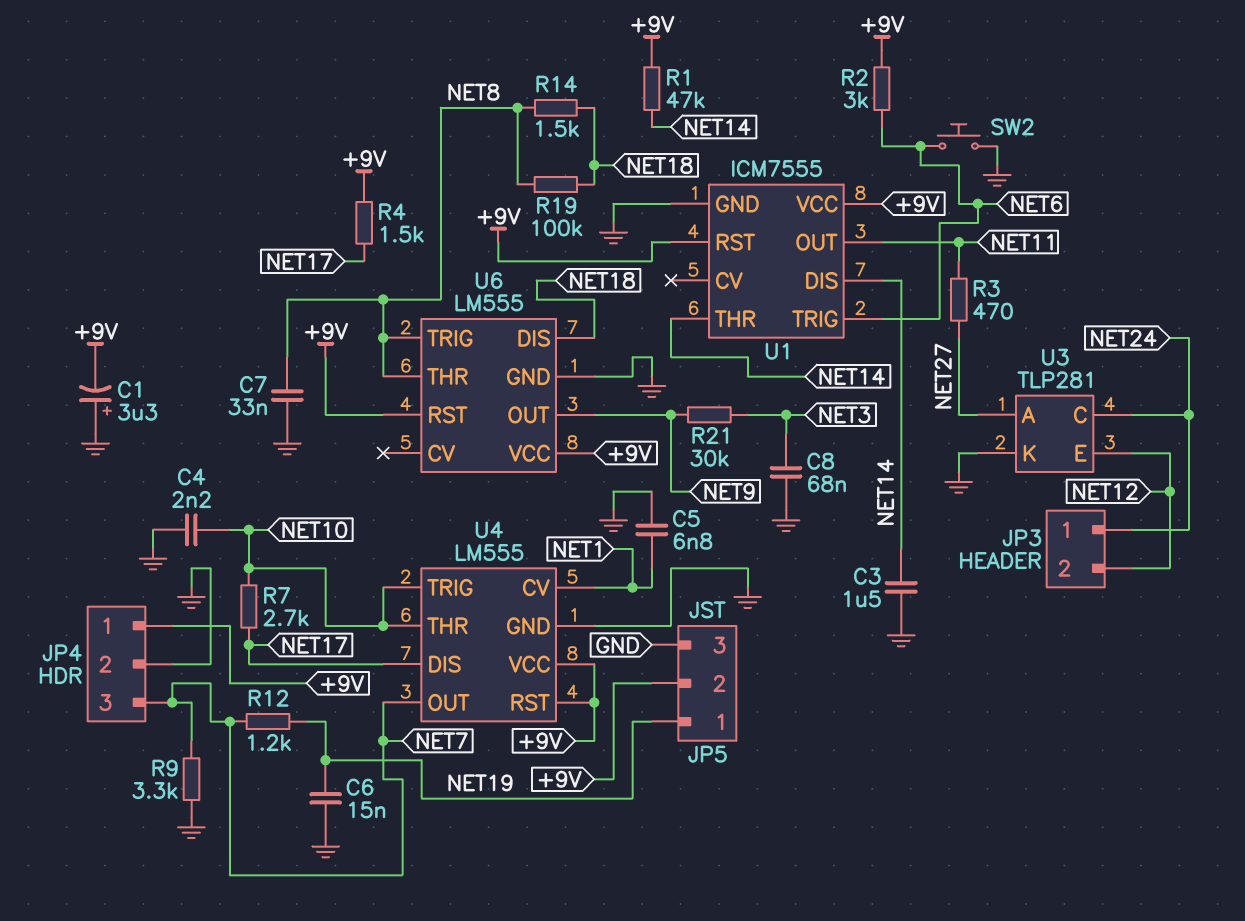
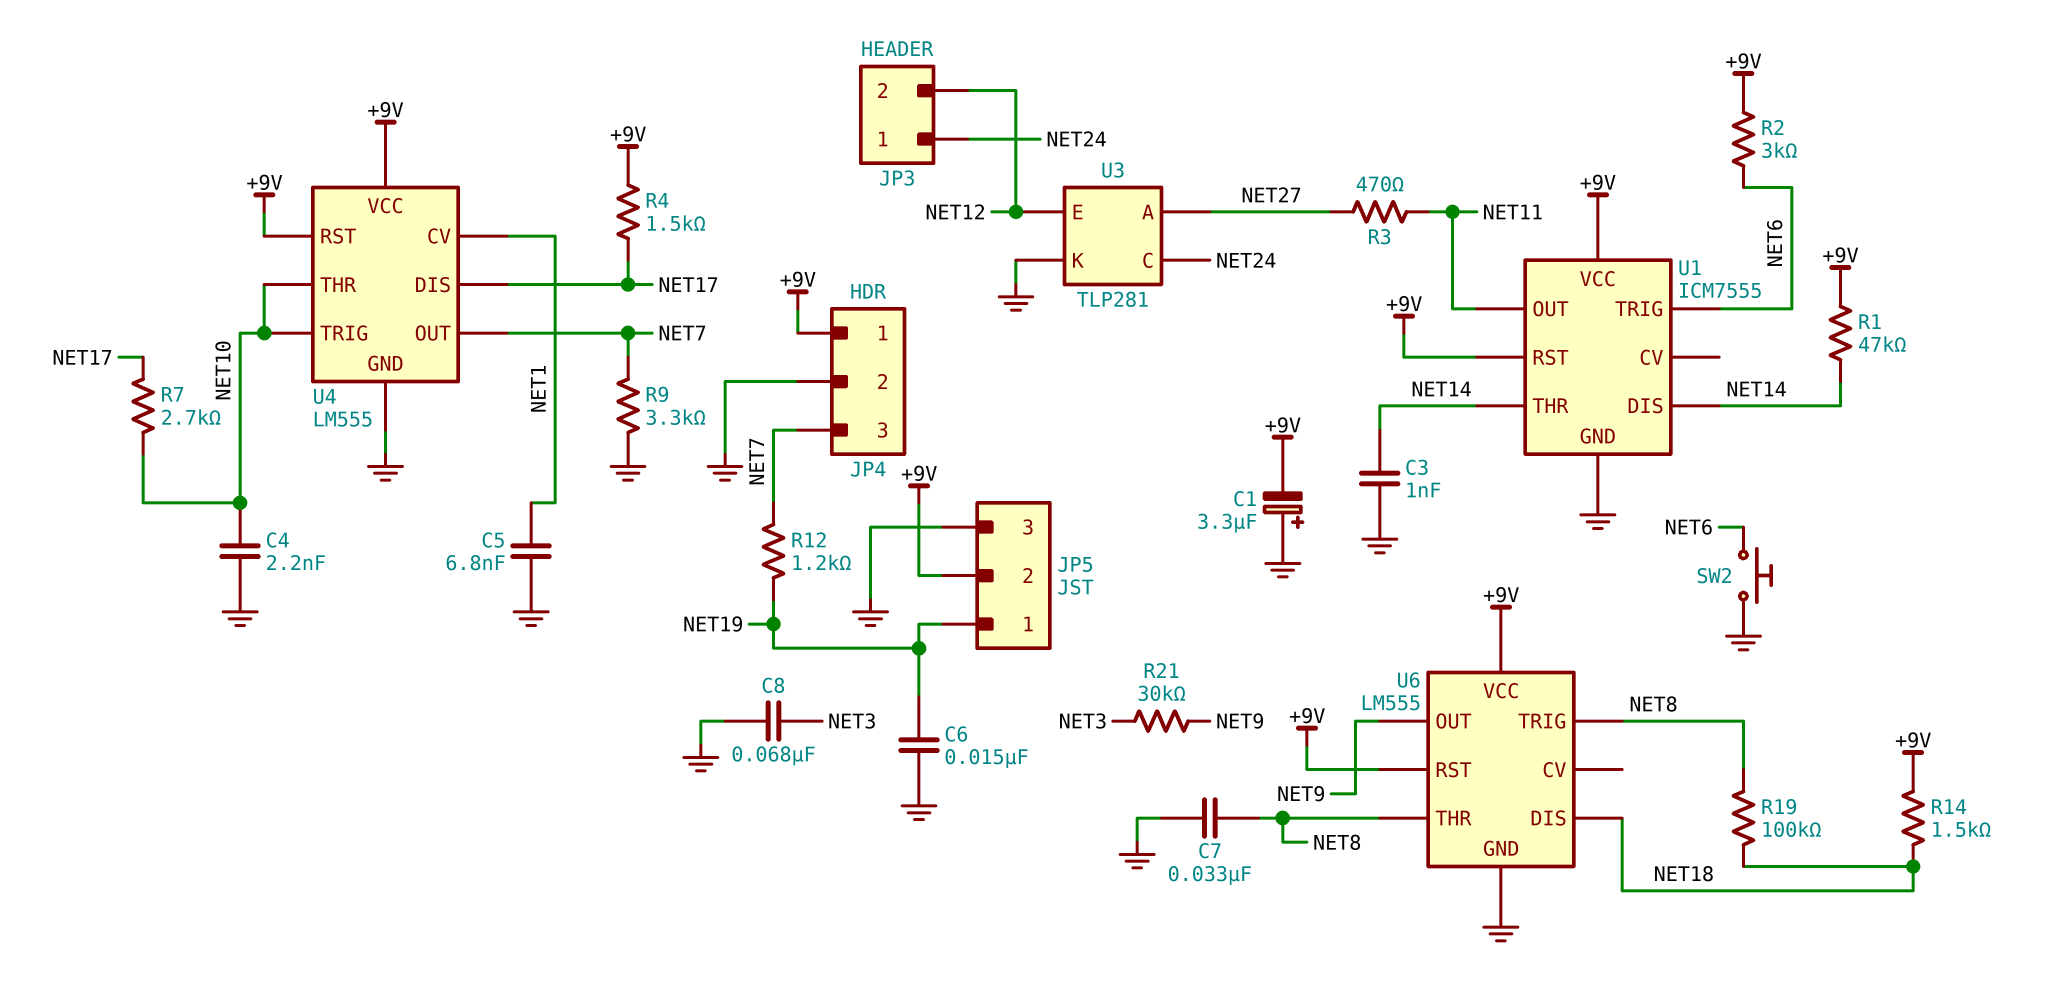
C3: 1.5uF (GND, NET14) -> 1nF (GND, NET14)
R14: 1.5k (NET8, NET18) -> 1.5k (+9V, NET18)

